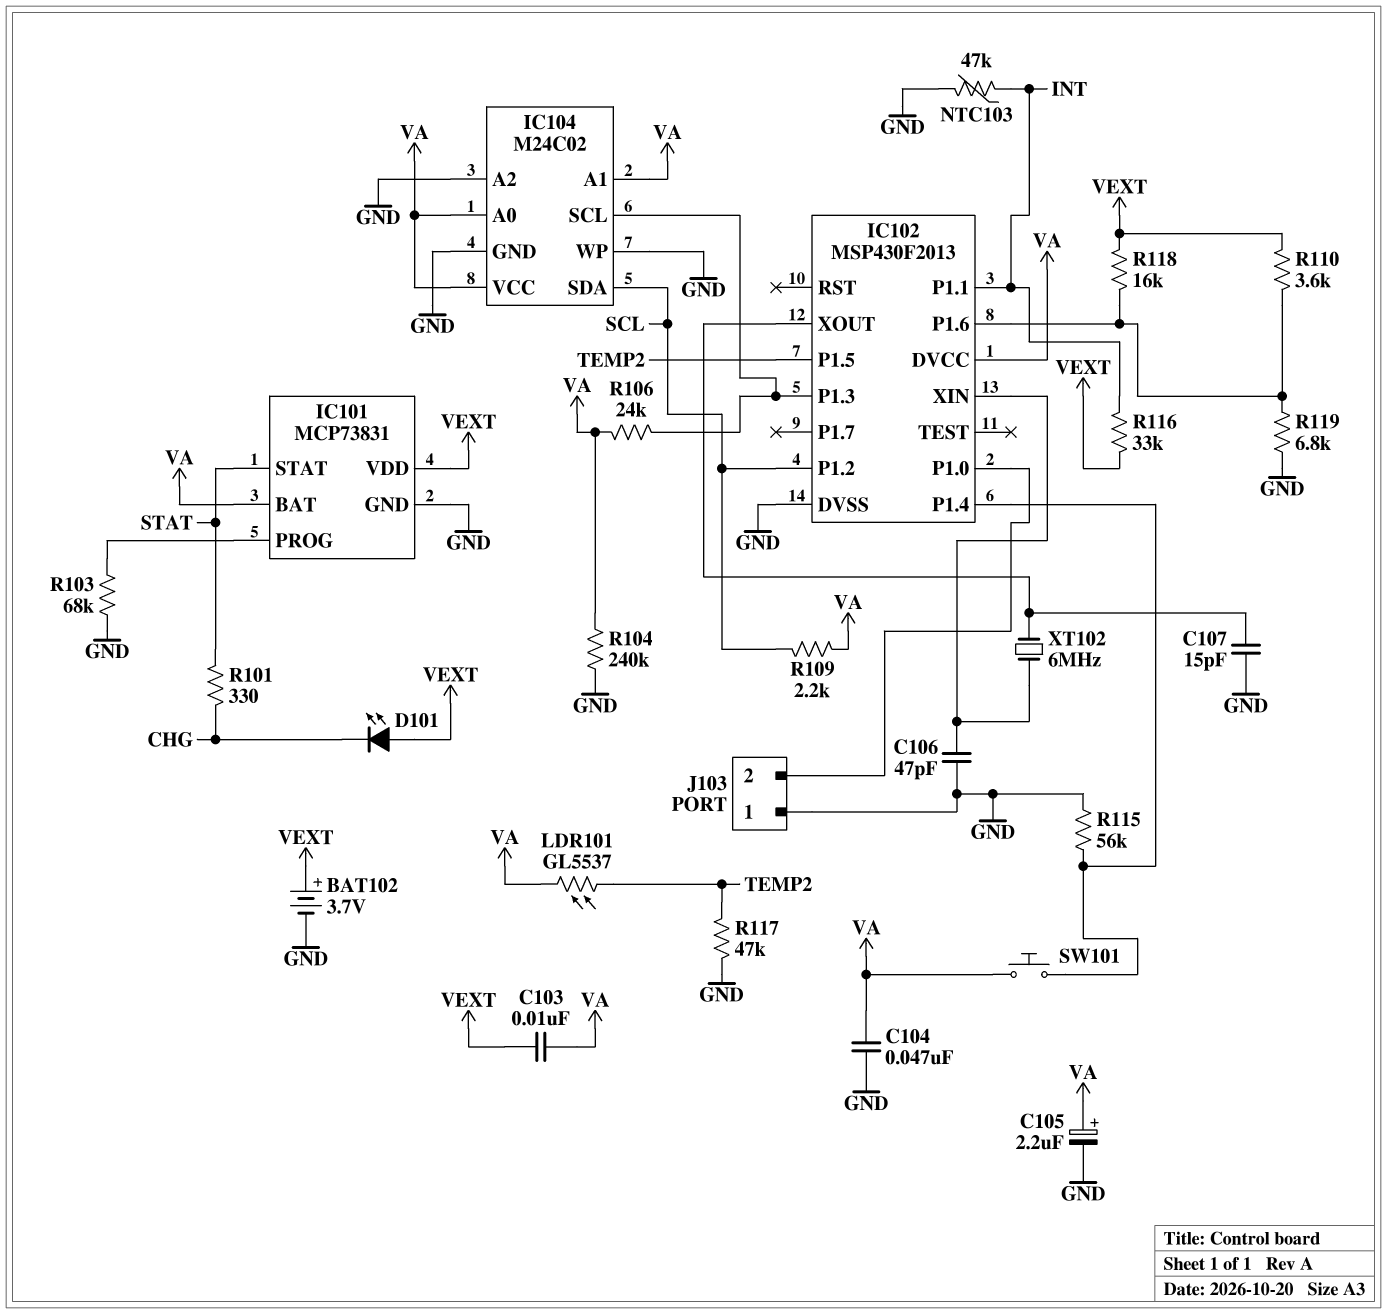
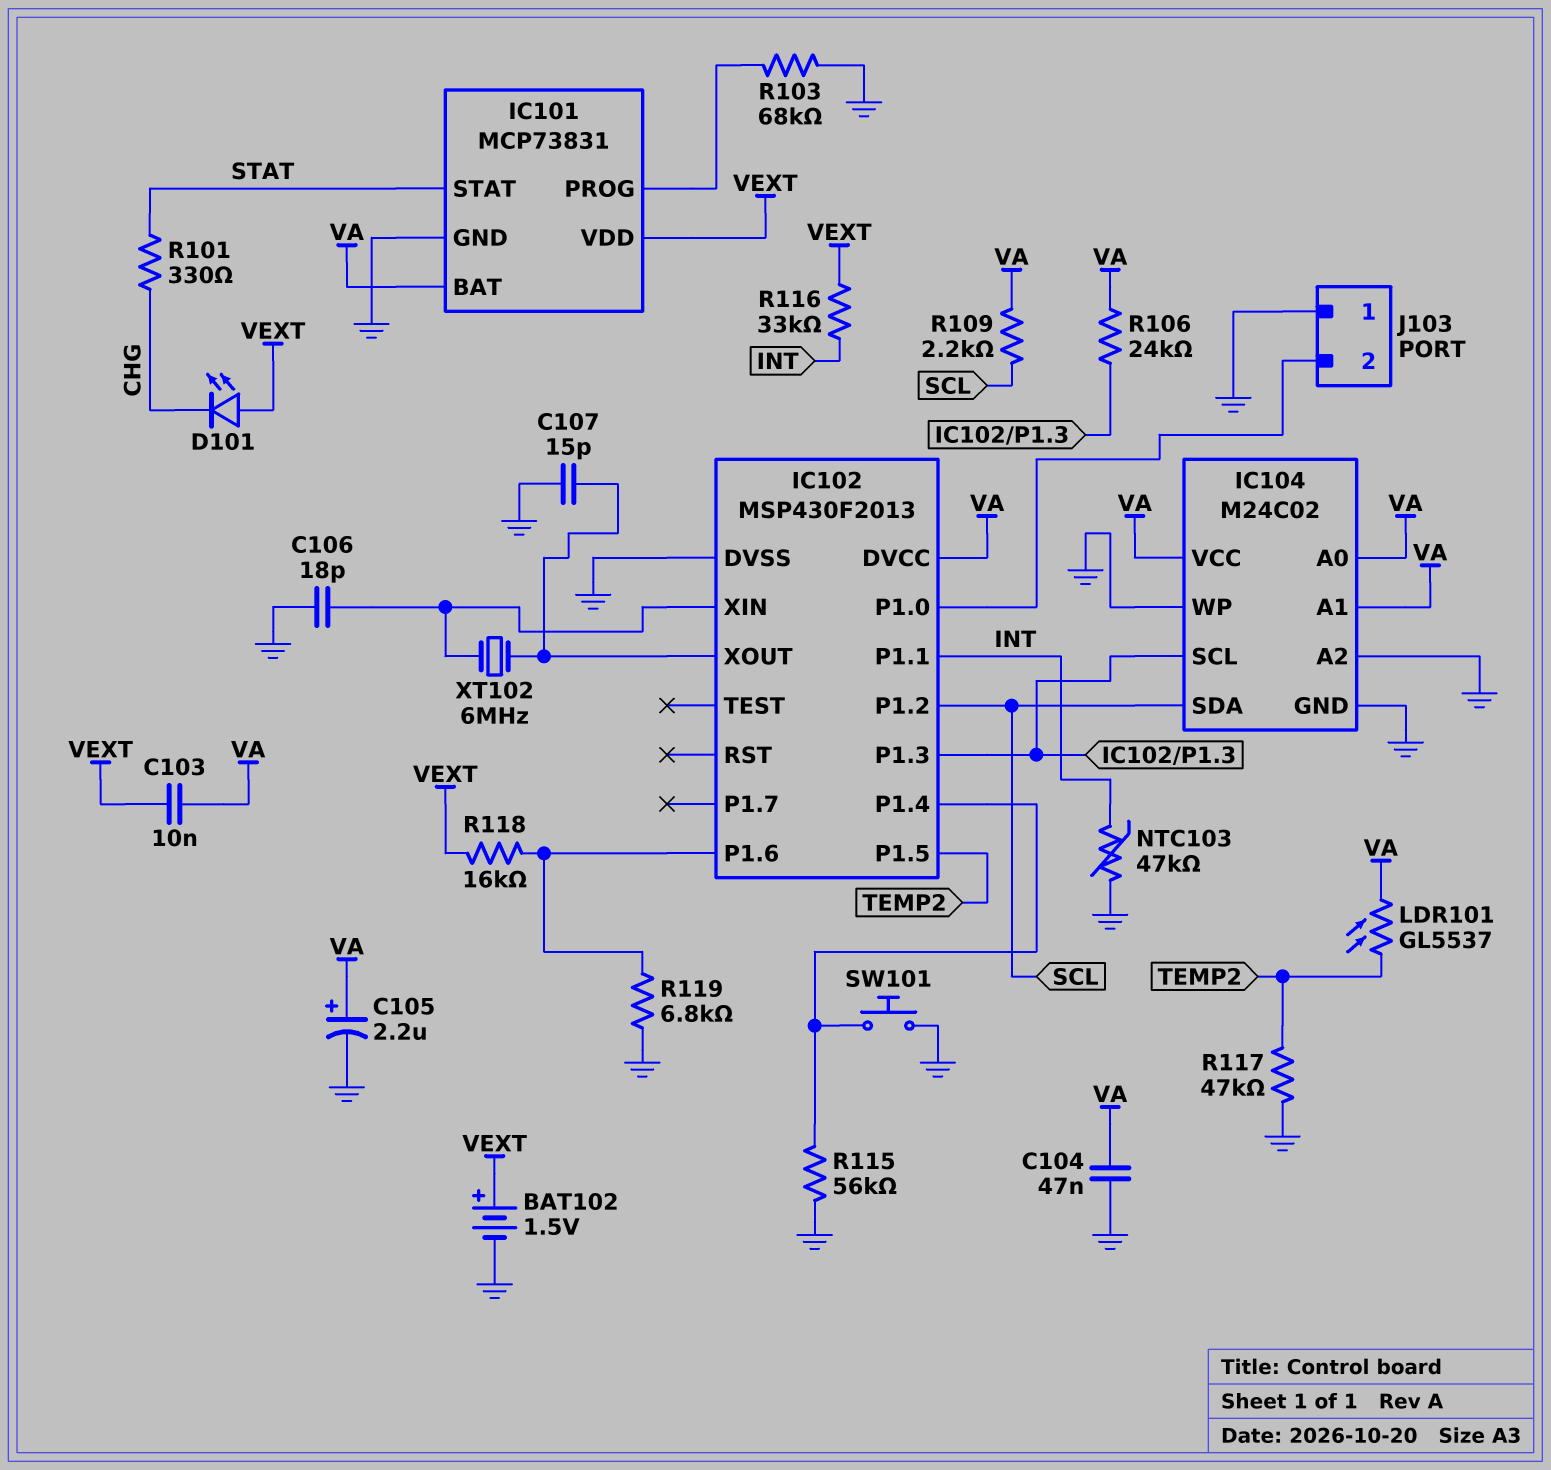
BAT102: 3.7V (plus VEXT, minus GND) -> 1.5V (plus VEXT, minus GND)
C106: 47pF (GND, IC102/XIN) -> 18pF (GND, IC102/XIN)
R104: 240k (GND, VA) -> none
R110: 3.6k (IC102/P1.6, VEXT) -> none
SW101: button (IC102/P1.4, VA) -> button (GND, IC102/P1.4)

